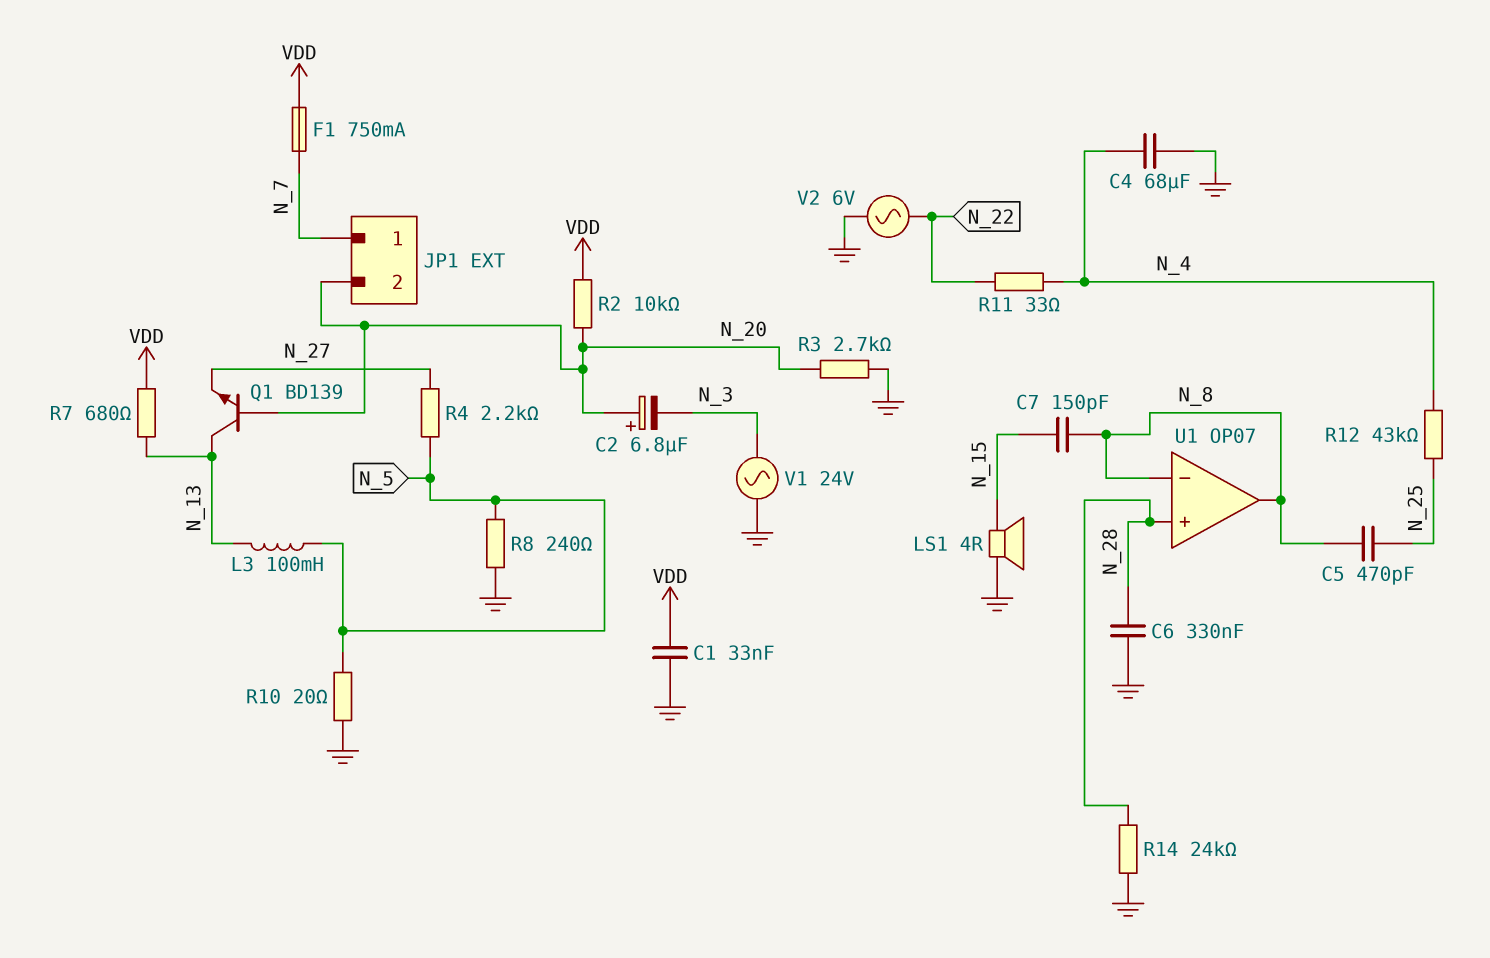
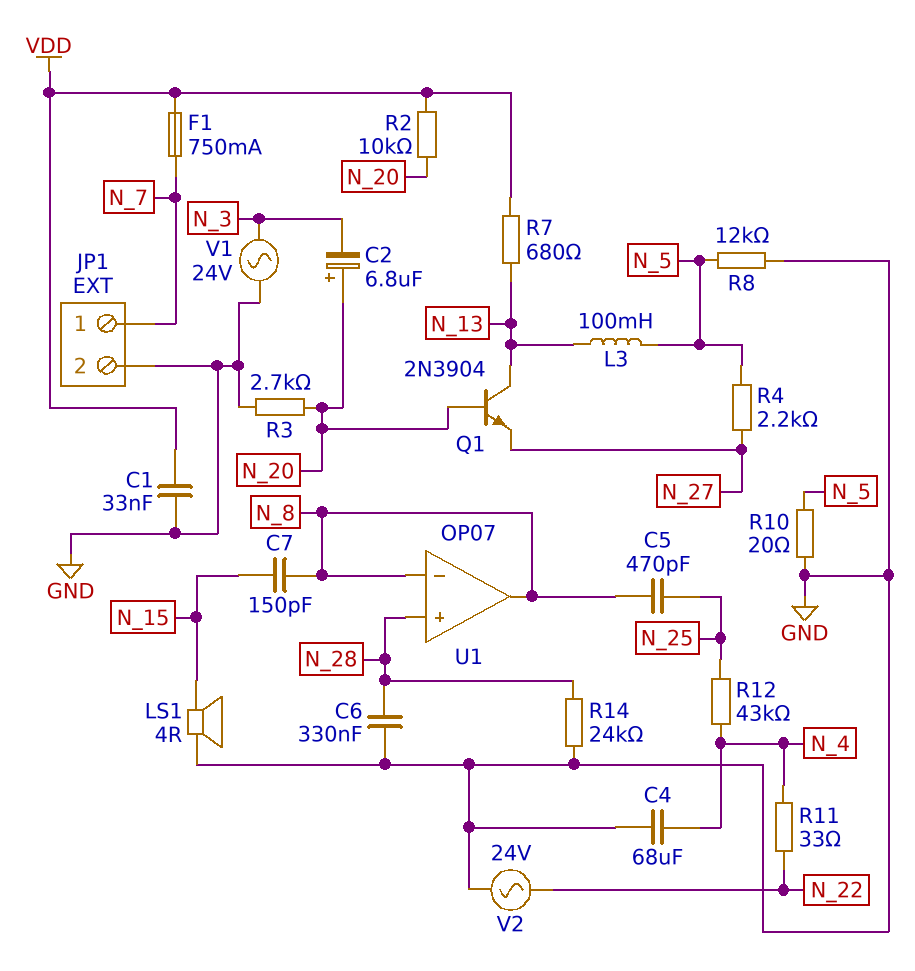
JP1 pin 2: N_20 -> GND
Q1: NPN BD139 (B N_20, C N_13, E N_27) -> NPN 2N3904 (B N_20, C N_13, E N_27)
R8: 240 (GND, N_5) -> 12k (GND, N_5)
V2: AC 6V (GND, N_22) -> AC 24V (GND, N_22)

